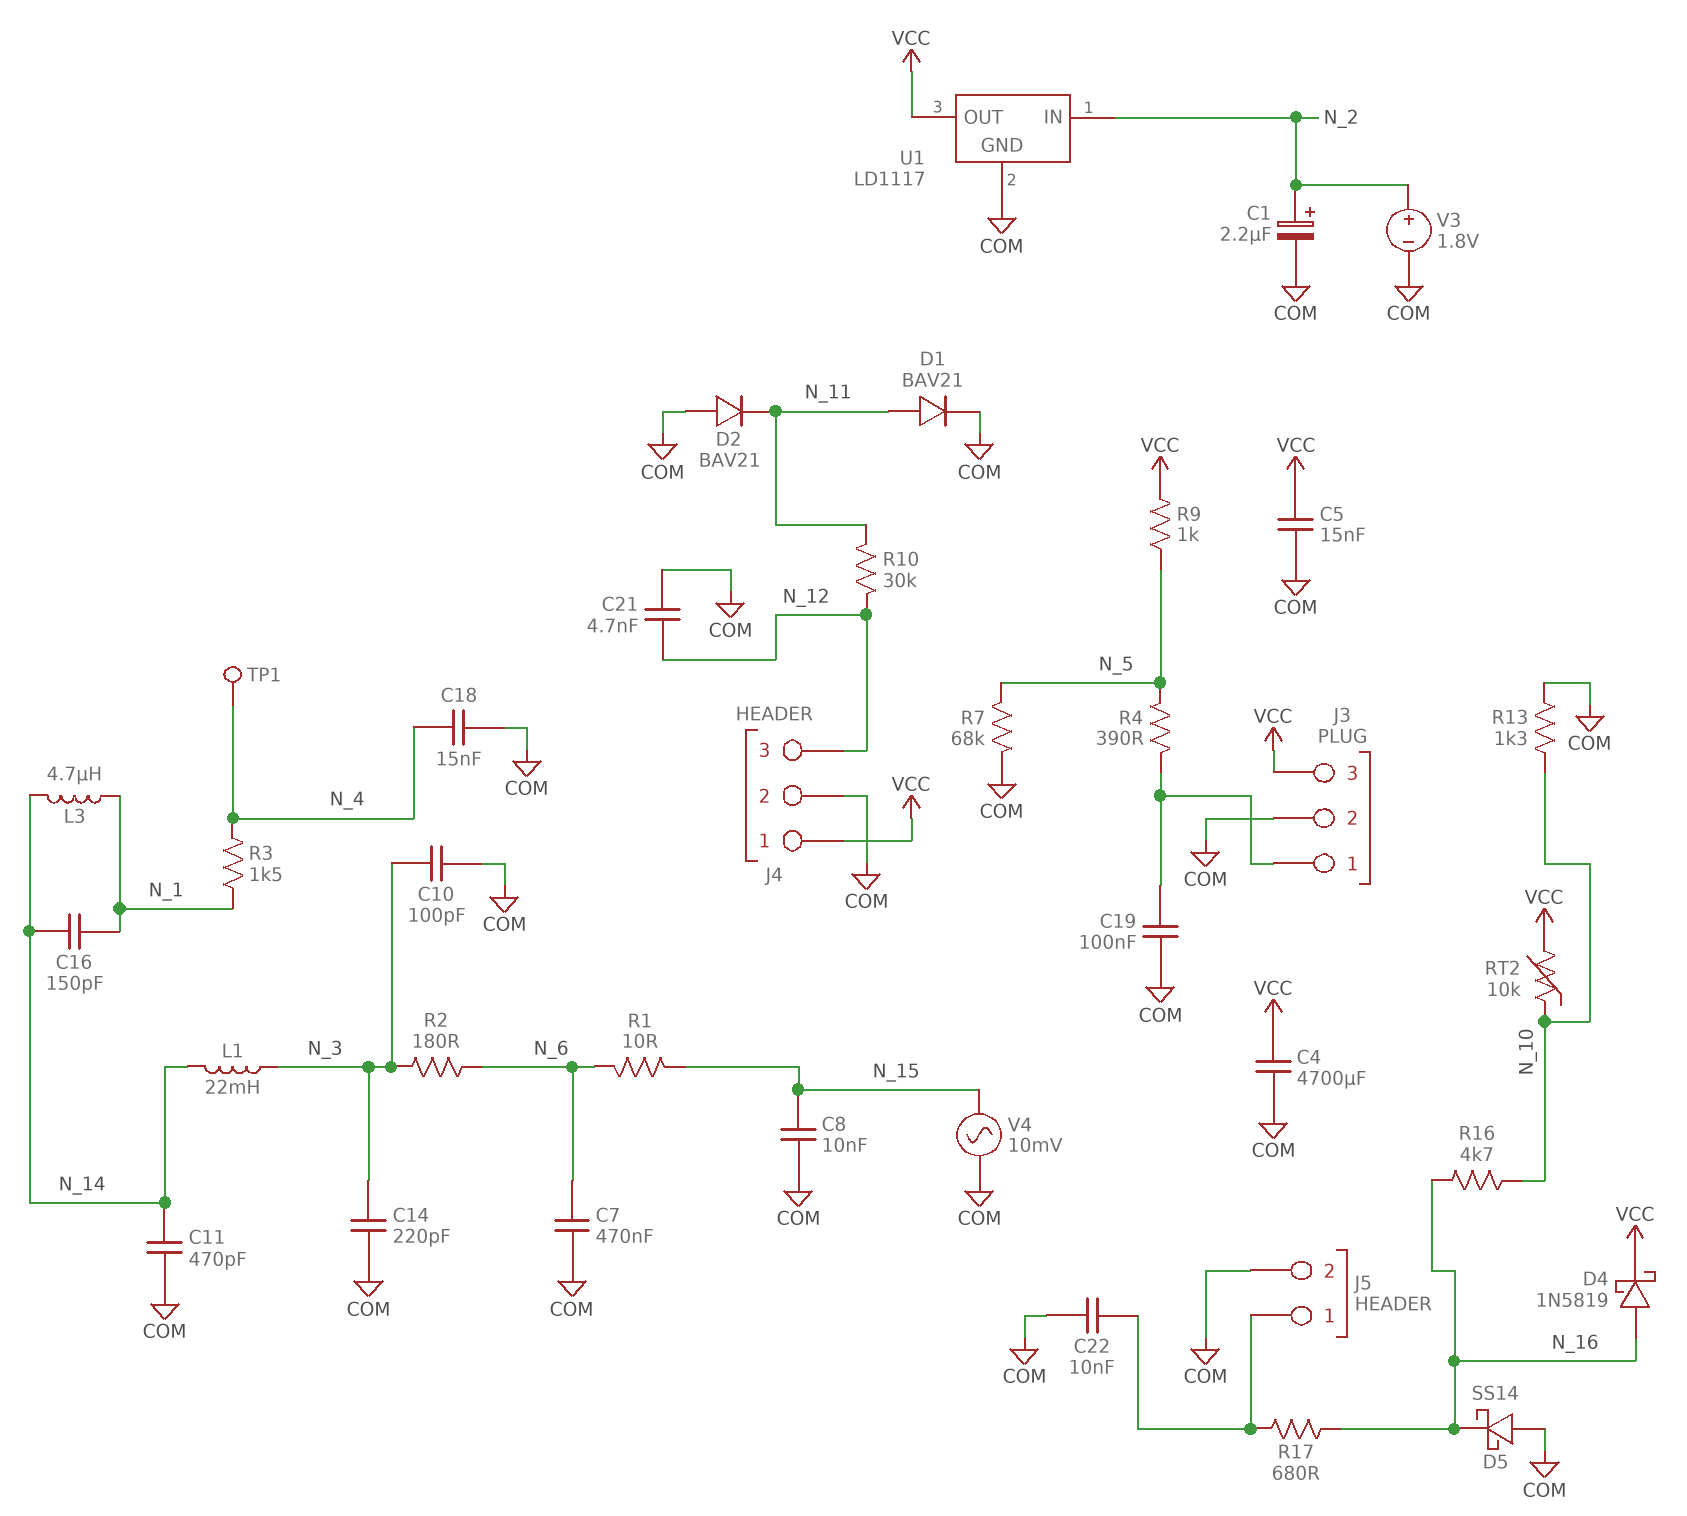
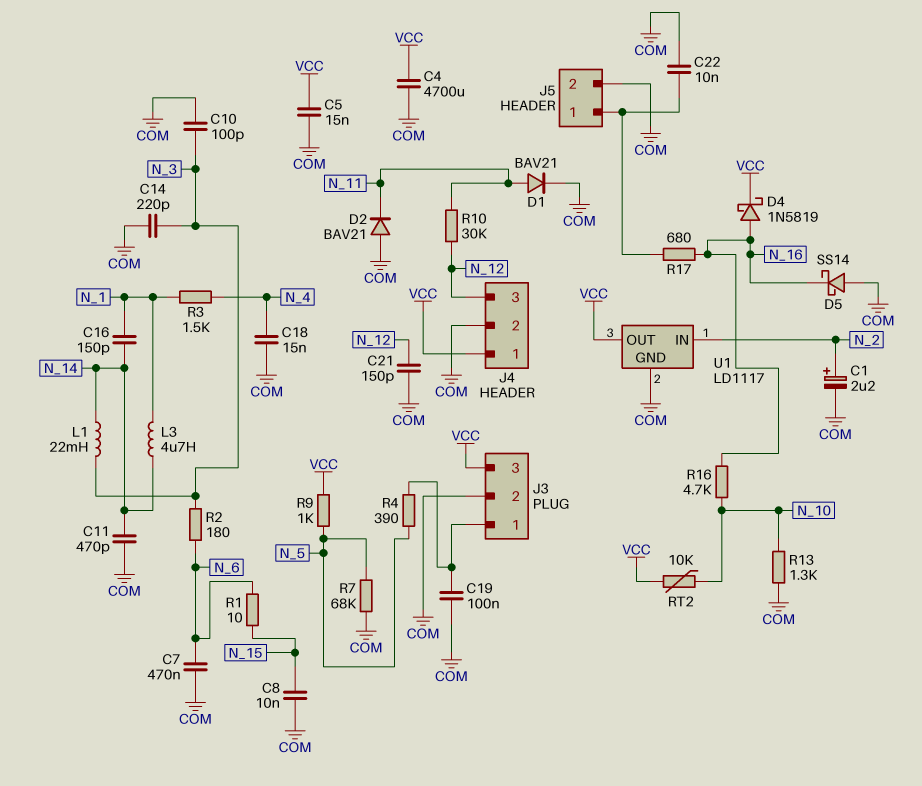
C21: 4.7nF (COM, N_12) -> 150pF (COM, N_12)
TP1: test point (N_4) -> none
V3: 1.8V (plus N_2, minus COM) -> none
V4: AC 10mV (COM, N_15) -> none

